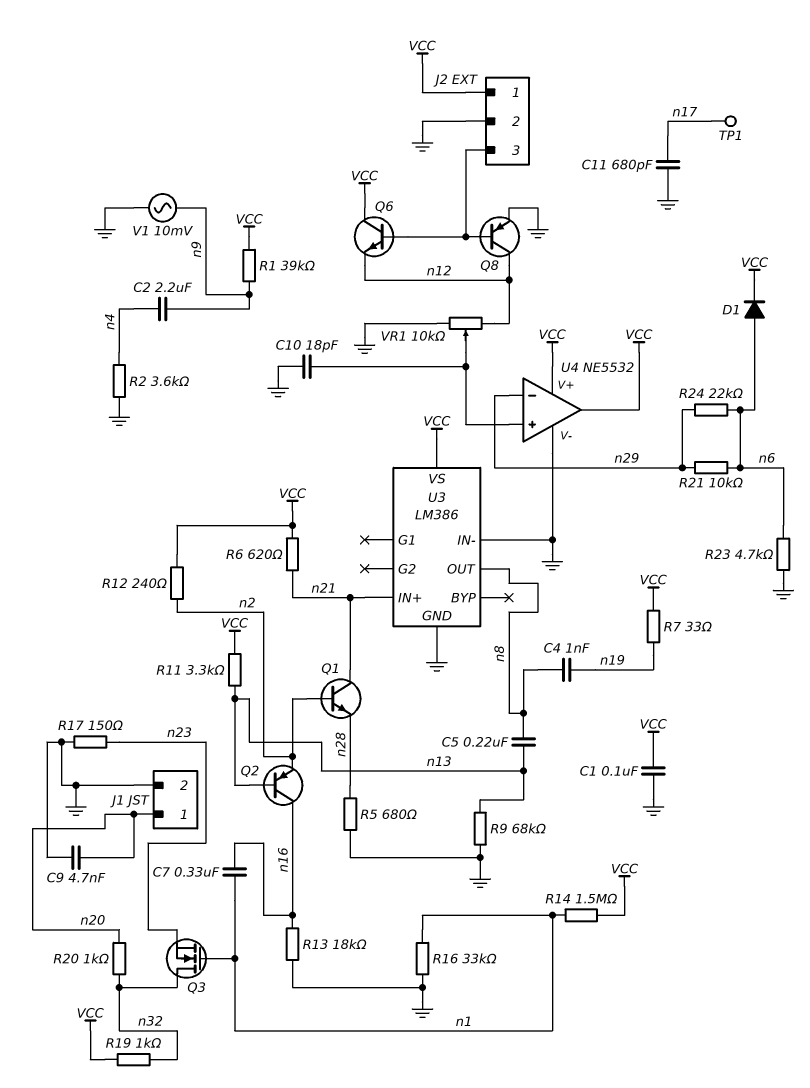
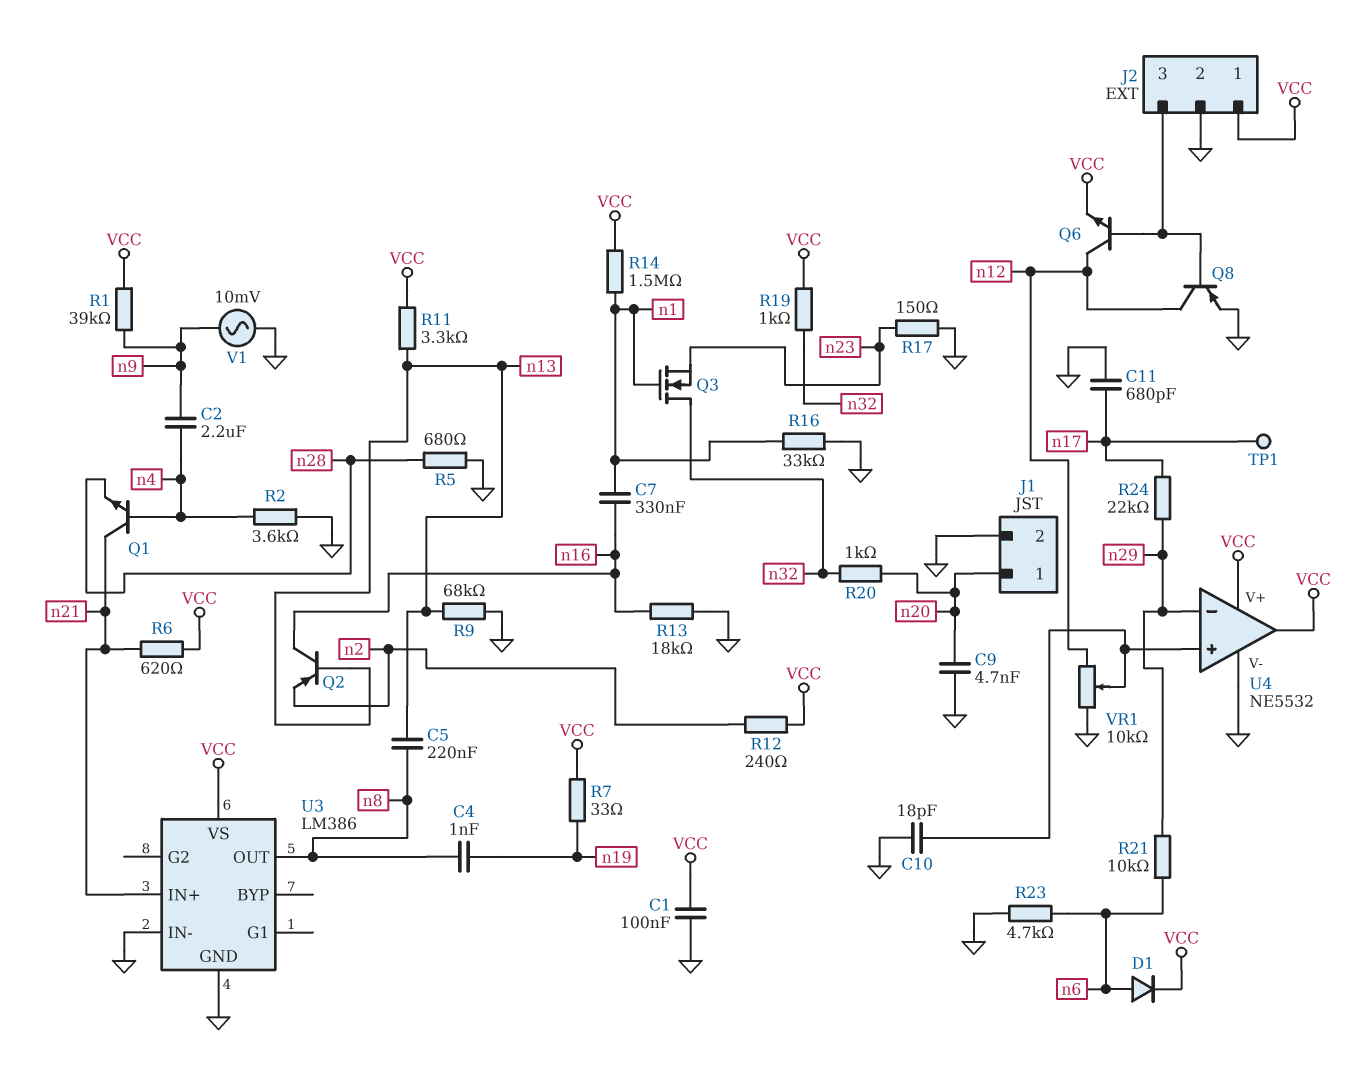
Q1: NPN (B n2, C n21, E n28) -> NPN (B n4, C n21, E n28)
Q6: NPN (B J2/3, C VCC, E n12) -> NPN (B J2/3, C n12, E VCC)
R24: 22k (n6, n29) -> 22k (n17, n29)

